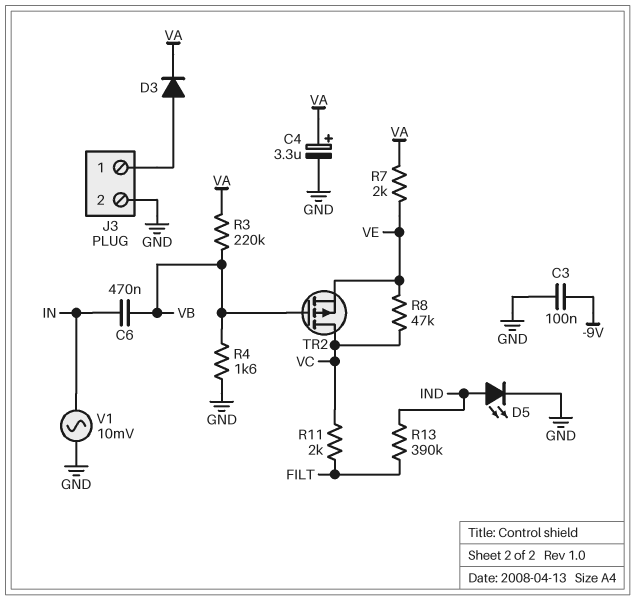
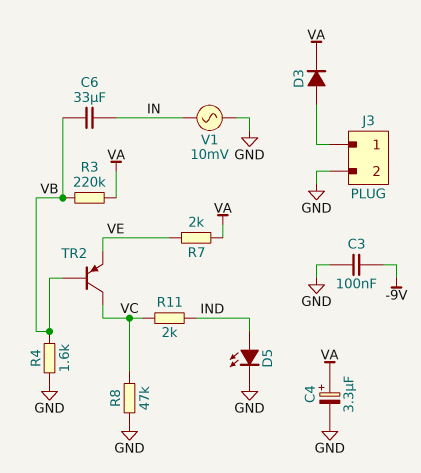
C6: 470nF (IN, VB) -> 33uF (IN, VB)
R8: 47k (VC, VE) -> 47k (GND, VC)
R11: 2k (FILT, VC) -> 2k (IND, VC)
R13: 390k (FILT, IND) -> none
TR2: PMOS (G VB, D VC, S VE) -> PNP (B VB, C VC, E VE)

